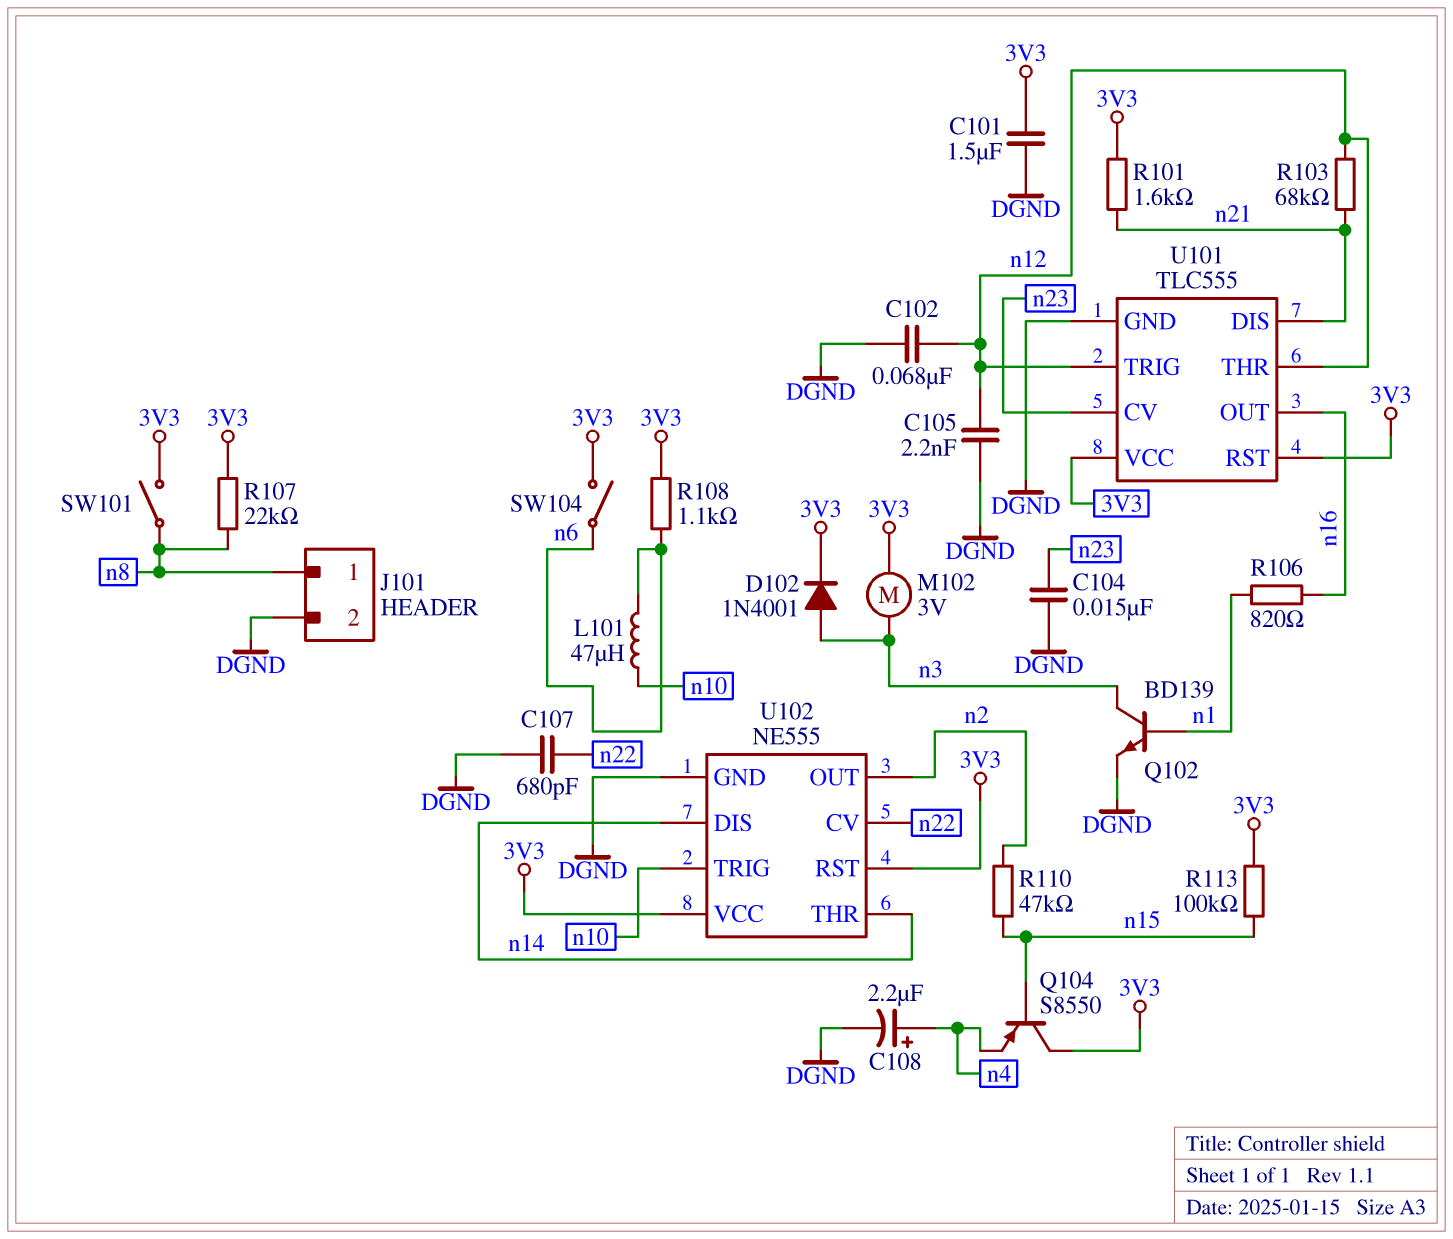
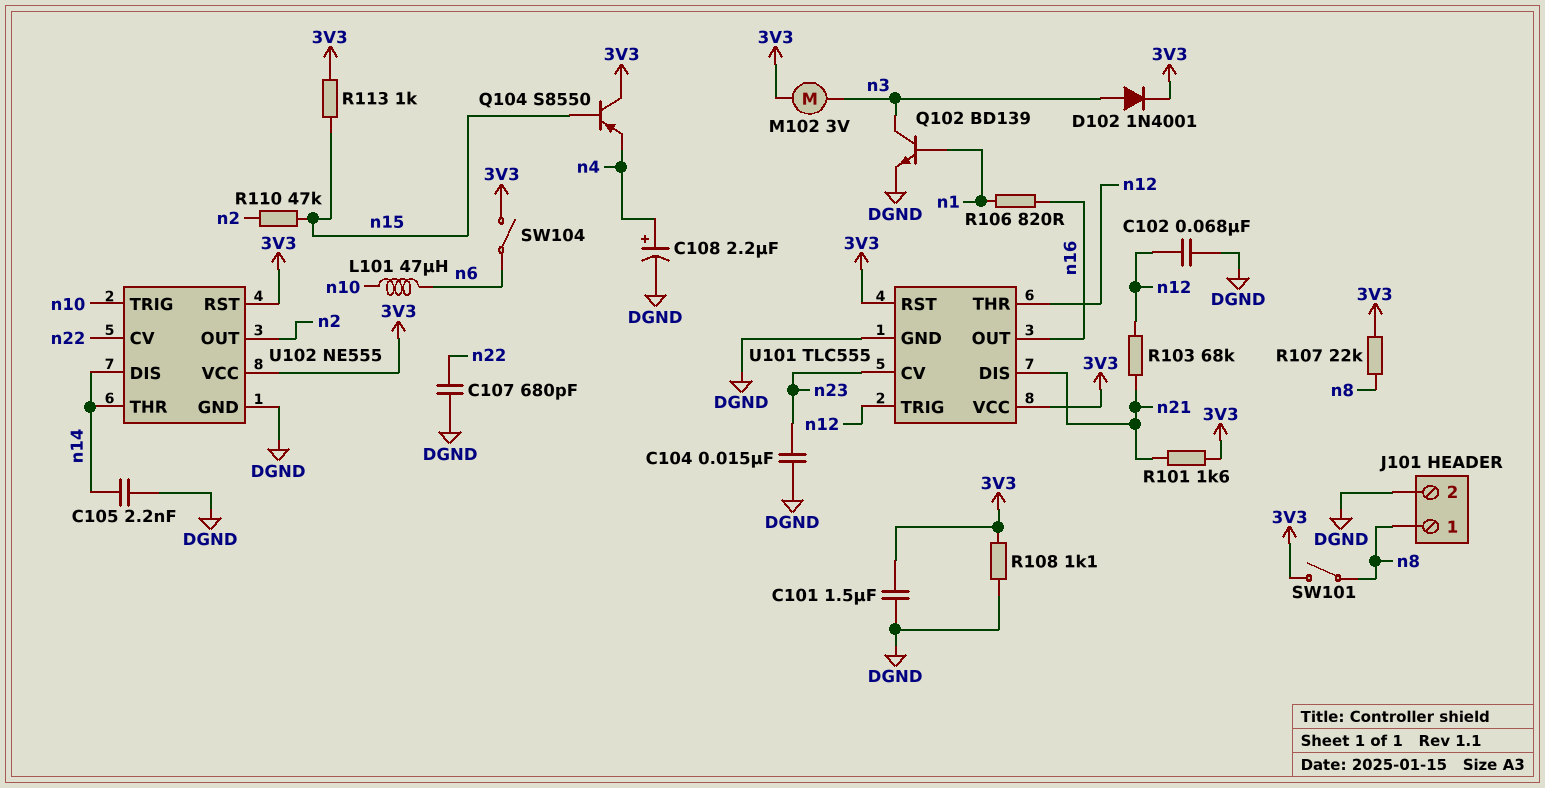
C105: 2.2nF (DGND, n12) -> 2.2nF (DGND, n14)
R108: 1.1k (3V3, n6) -> 1.1k (3V3, DGND)
R113: 100k (3V3, n15) -> 1k (3V3, n15)

